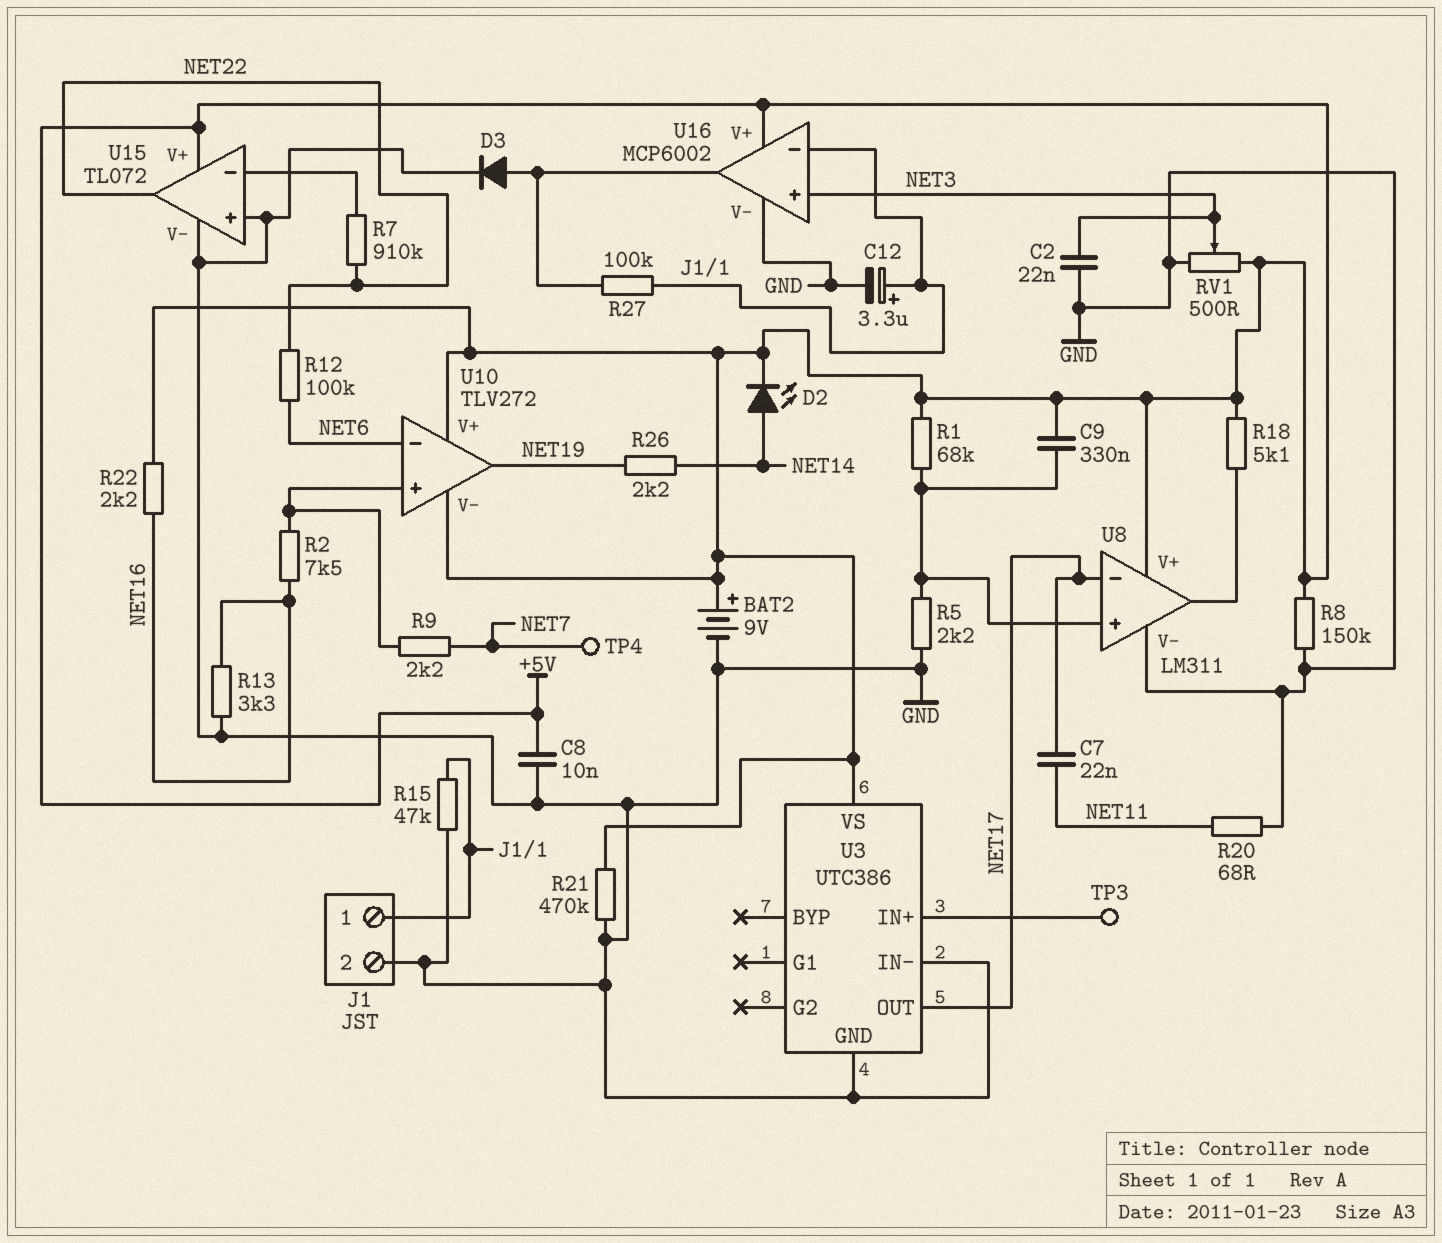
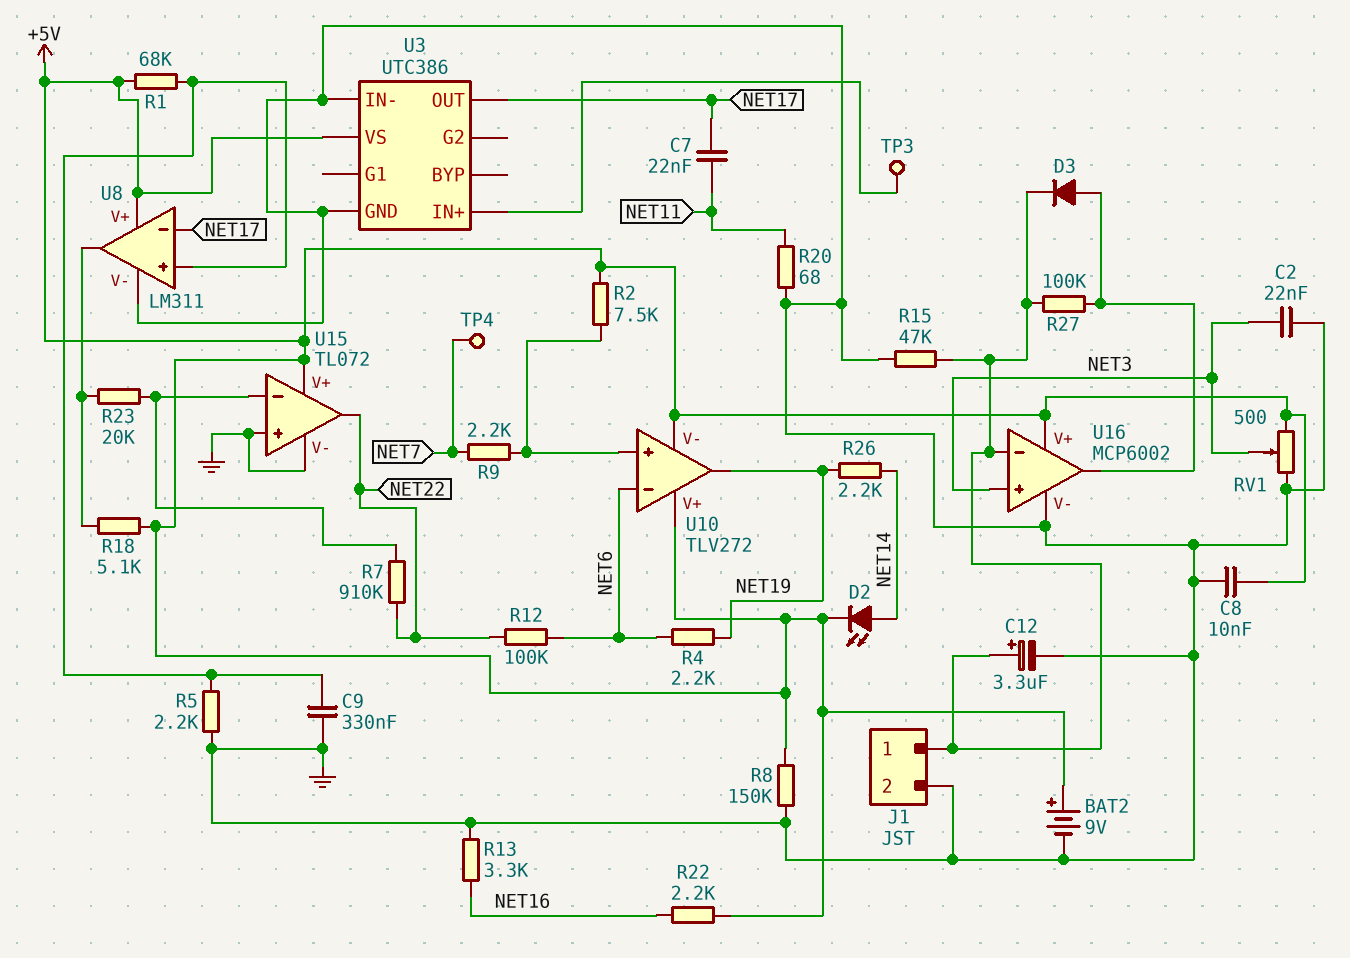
C9: 330nF (+5V, U8/in+) -> 330nF (GND, U8/in+)
D3: diode (A U16/out, K GND) -> diode (A U16/out, K J1/1)
R2: 7.5k (NET16, U10/in+) -> 7.5k (+5V, U10/in+)
R4: none -> 2.2k (NET6, NET19)
R21: 470k (+5V, GND) -> none
R23: none -> 20k (U8/out, U15/in-)

